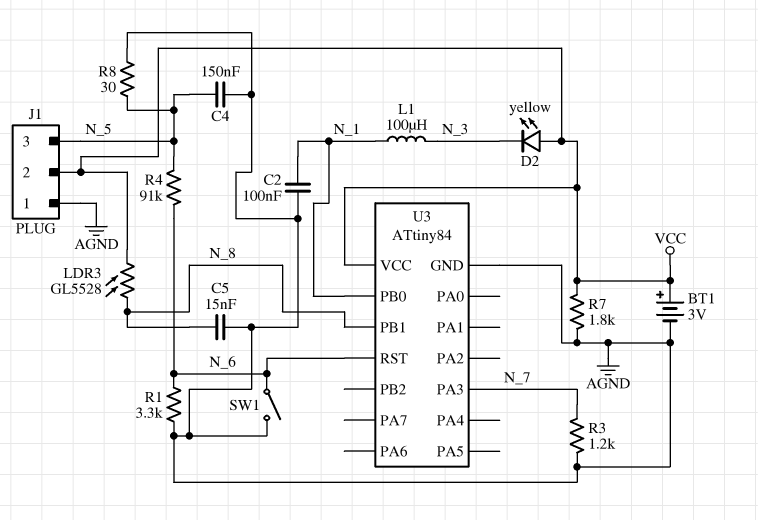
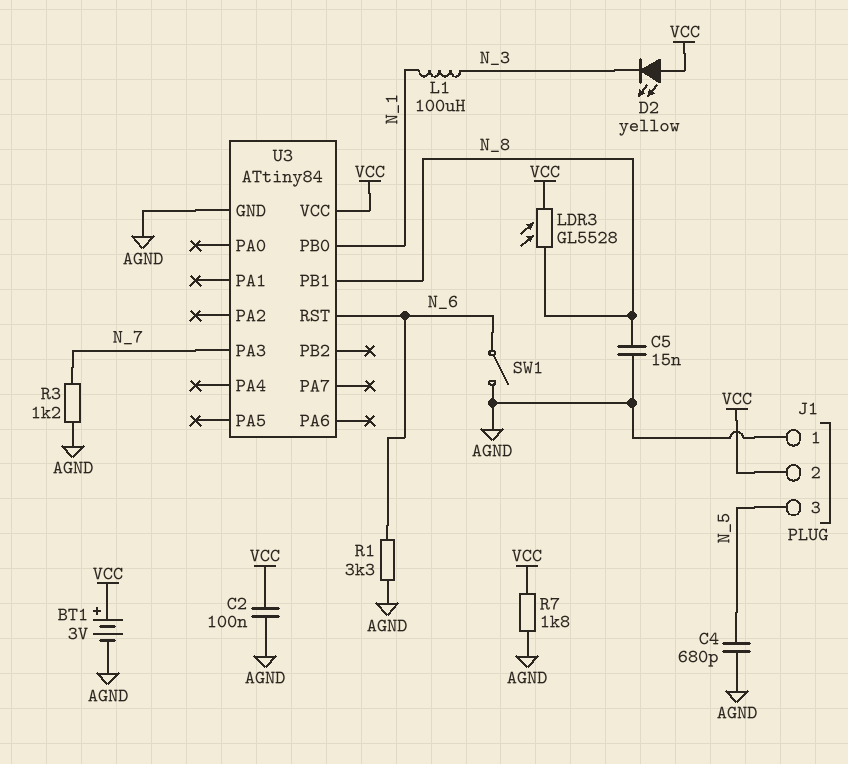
C2: 100nF (AGND, N_1) -> 100nF (AGND, VCC)
C4: 150nF (AGND, N_5) -> 680pF (AGND, N_5)
R4: 91k (N_5, N_6) -> none
R8: 30 (AGND, N_5) -> none

